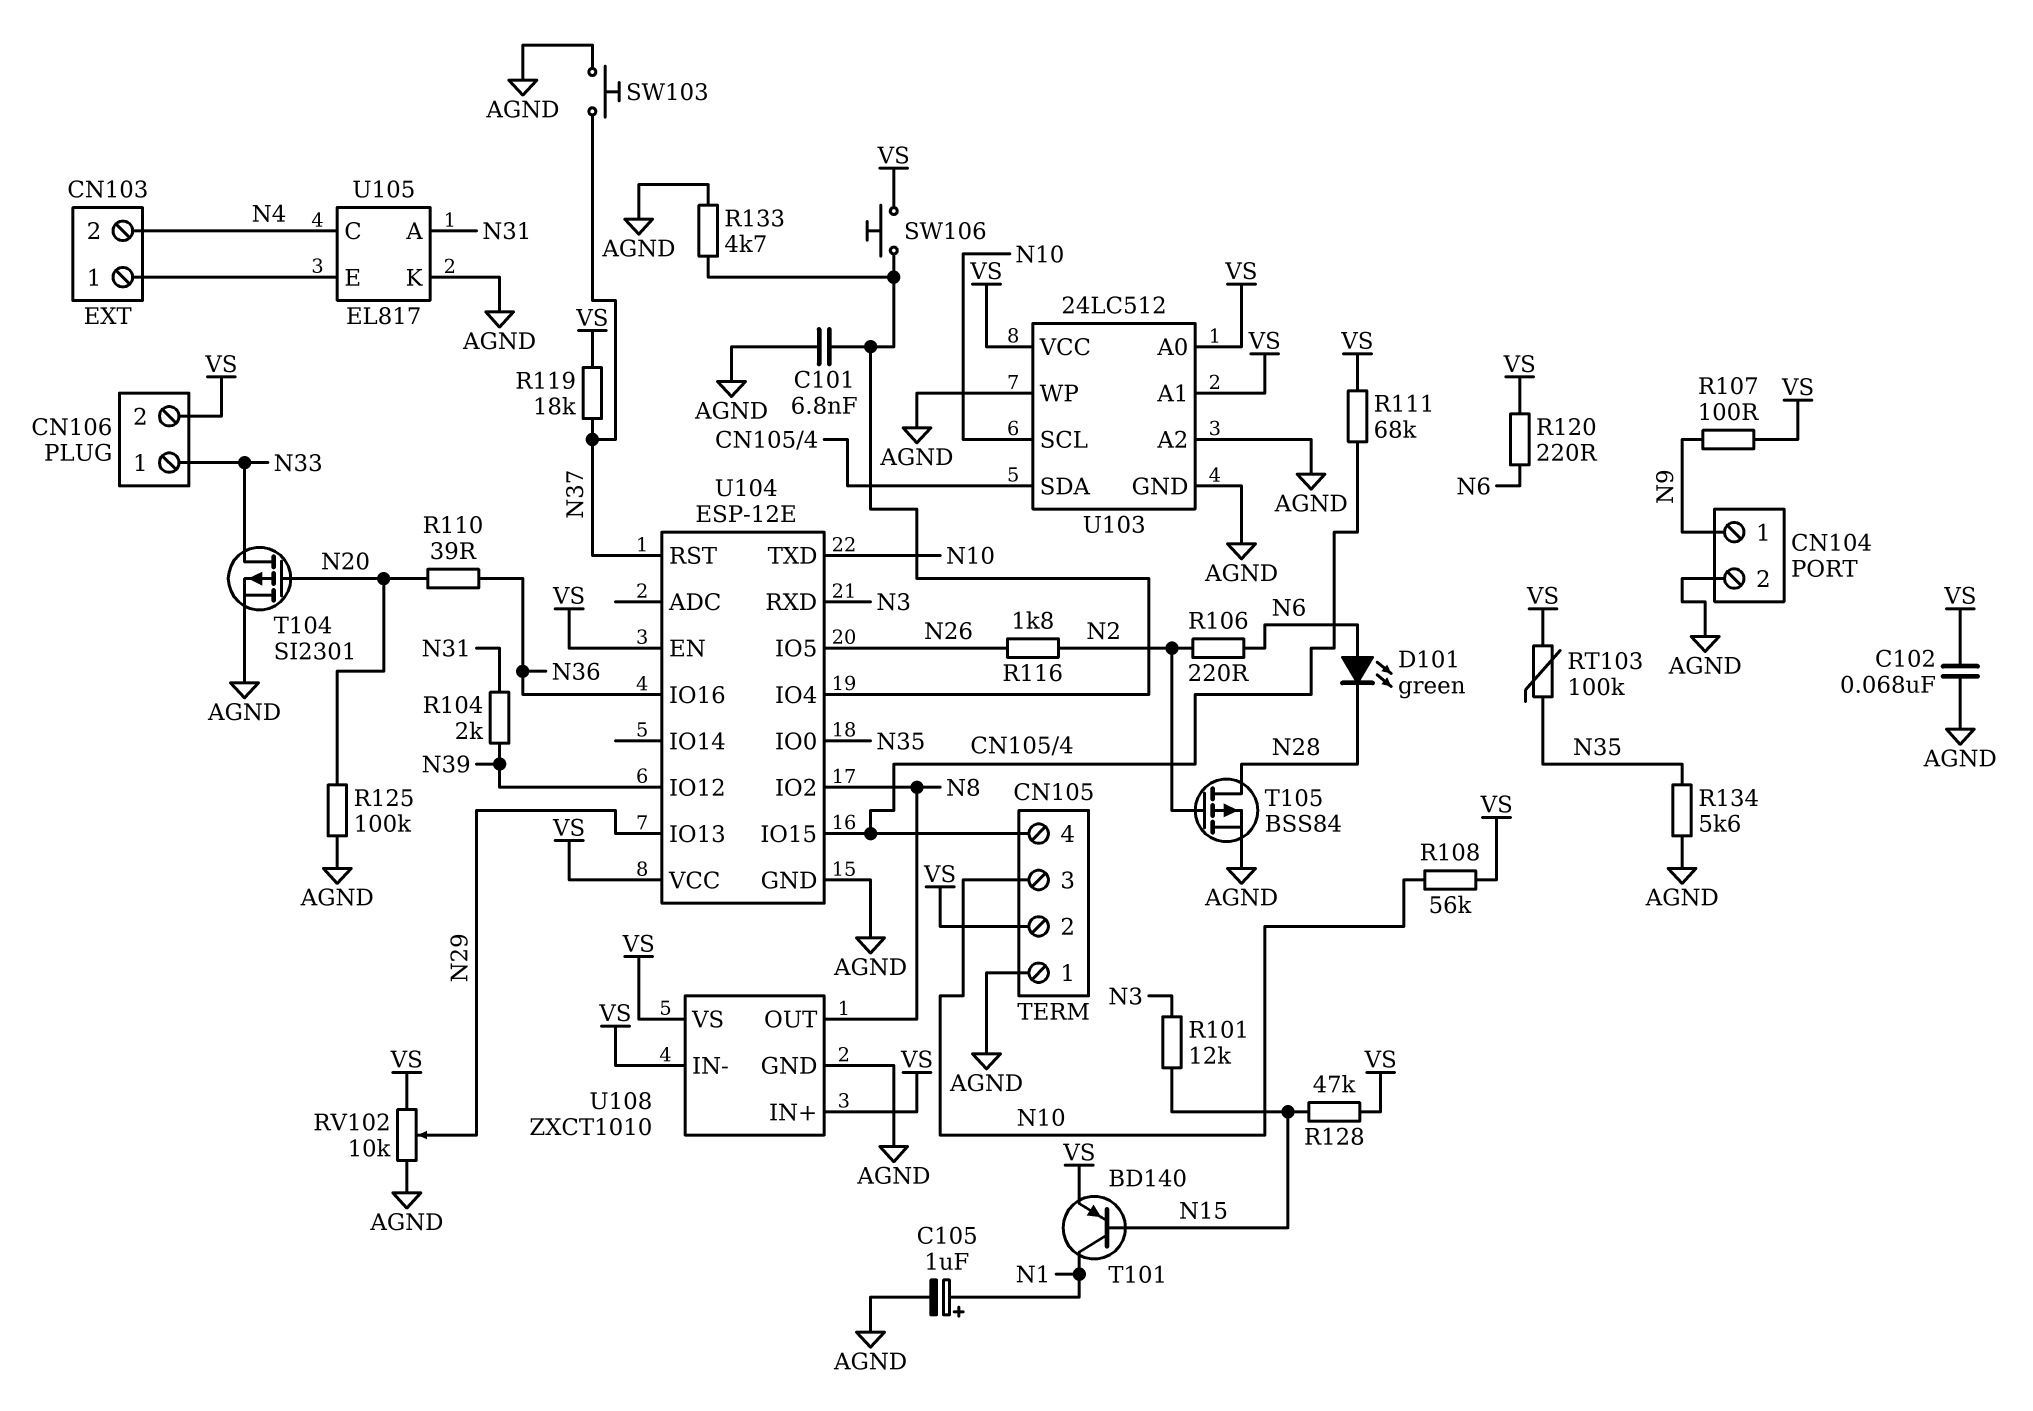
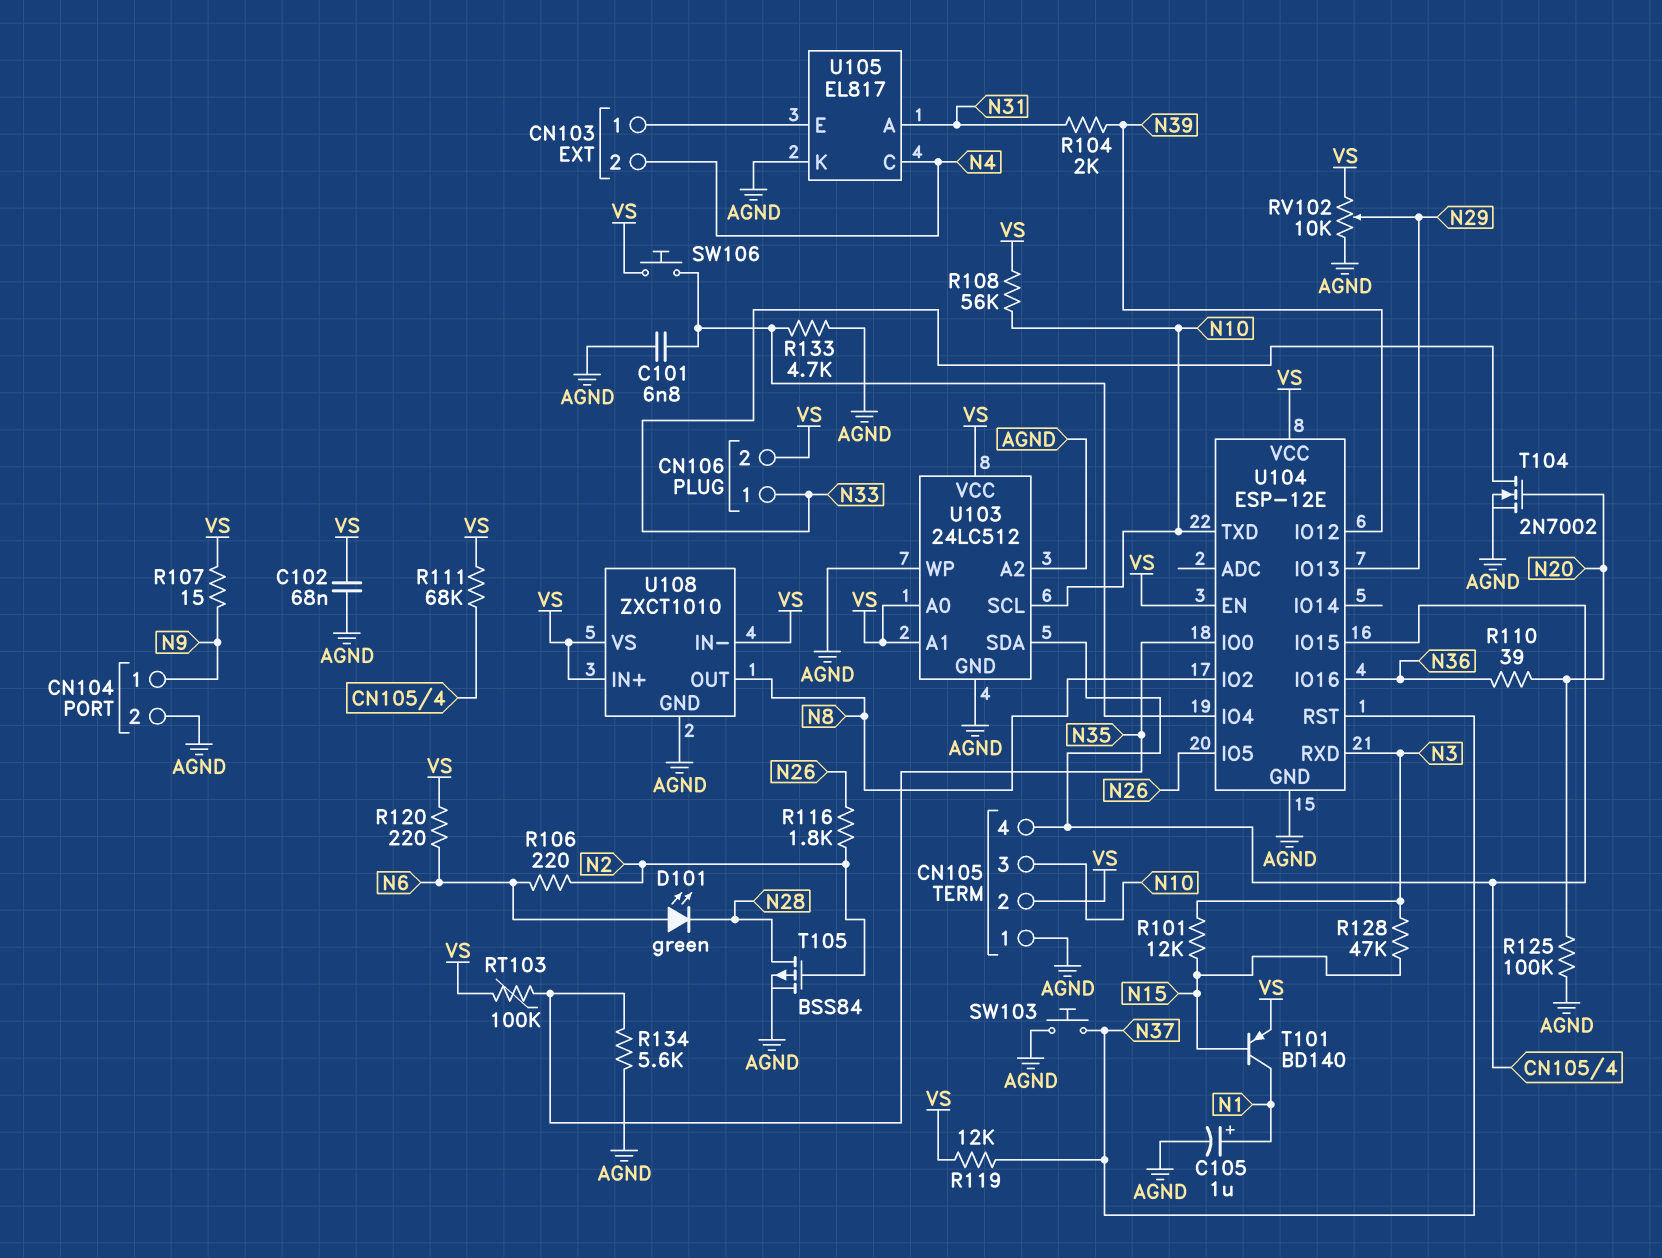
R107: 100 (N9, VS) -> 15 (N9, VS)
R119: 18k (N37, VS) -> 12k (N37, VS)
R128: 47k (N15, VS) -> 47k (N3, N15)
T104: PMOS SI2301 (G N20, D N33, S AGND) -> NMOS 2N7002 (G N20, D N33, S AGND)

